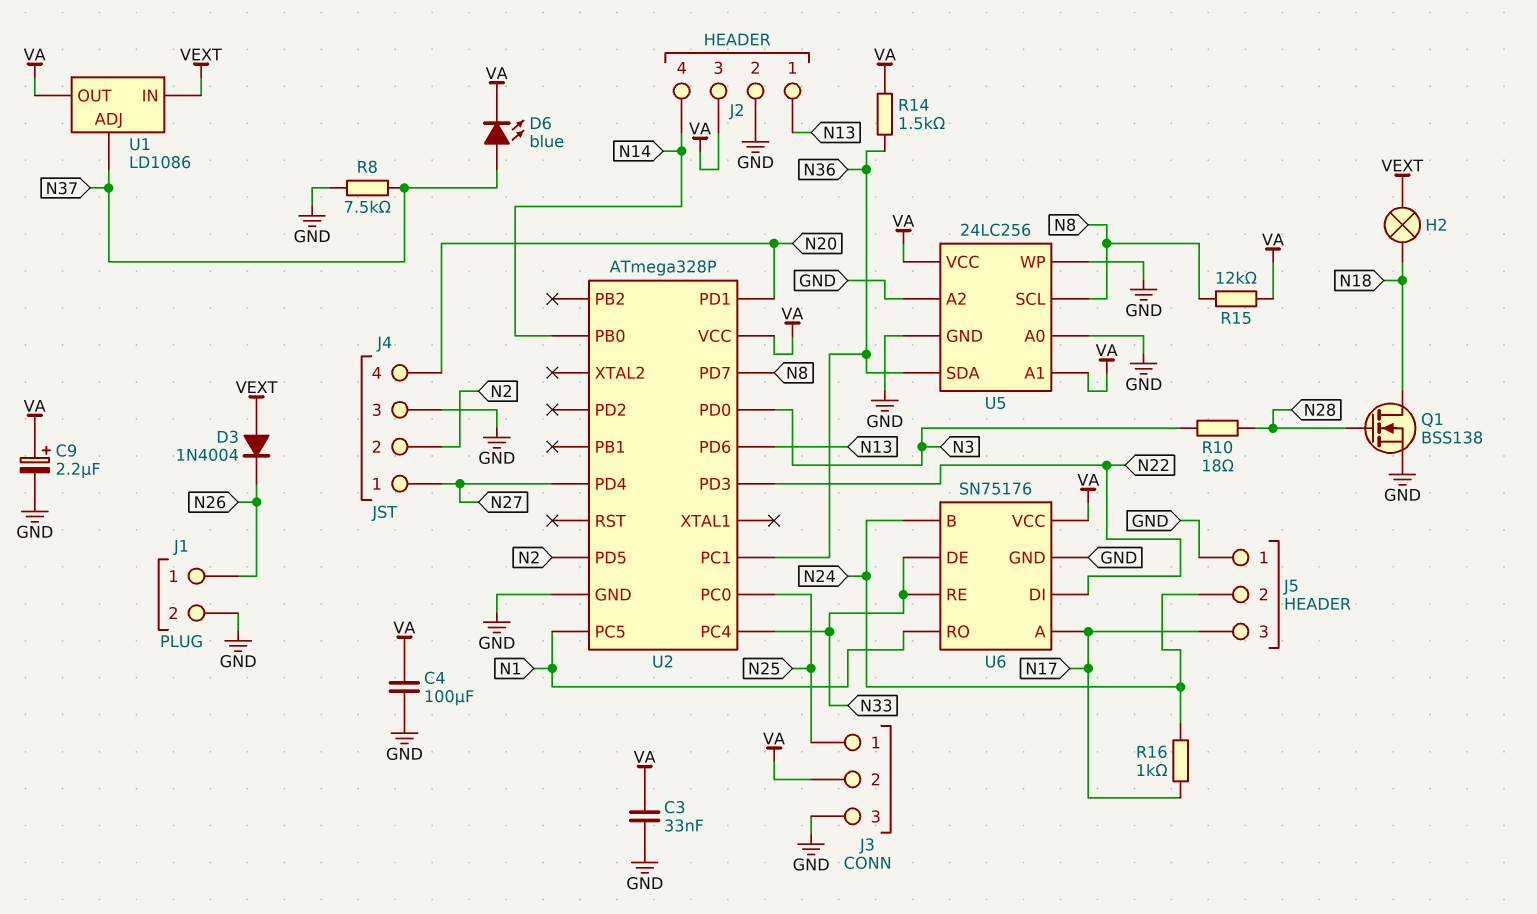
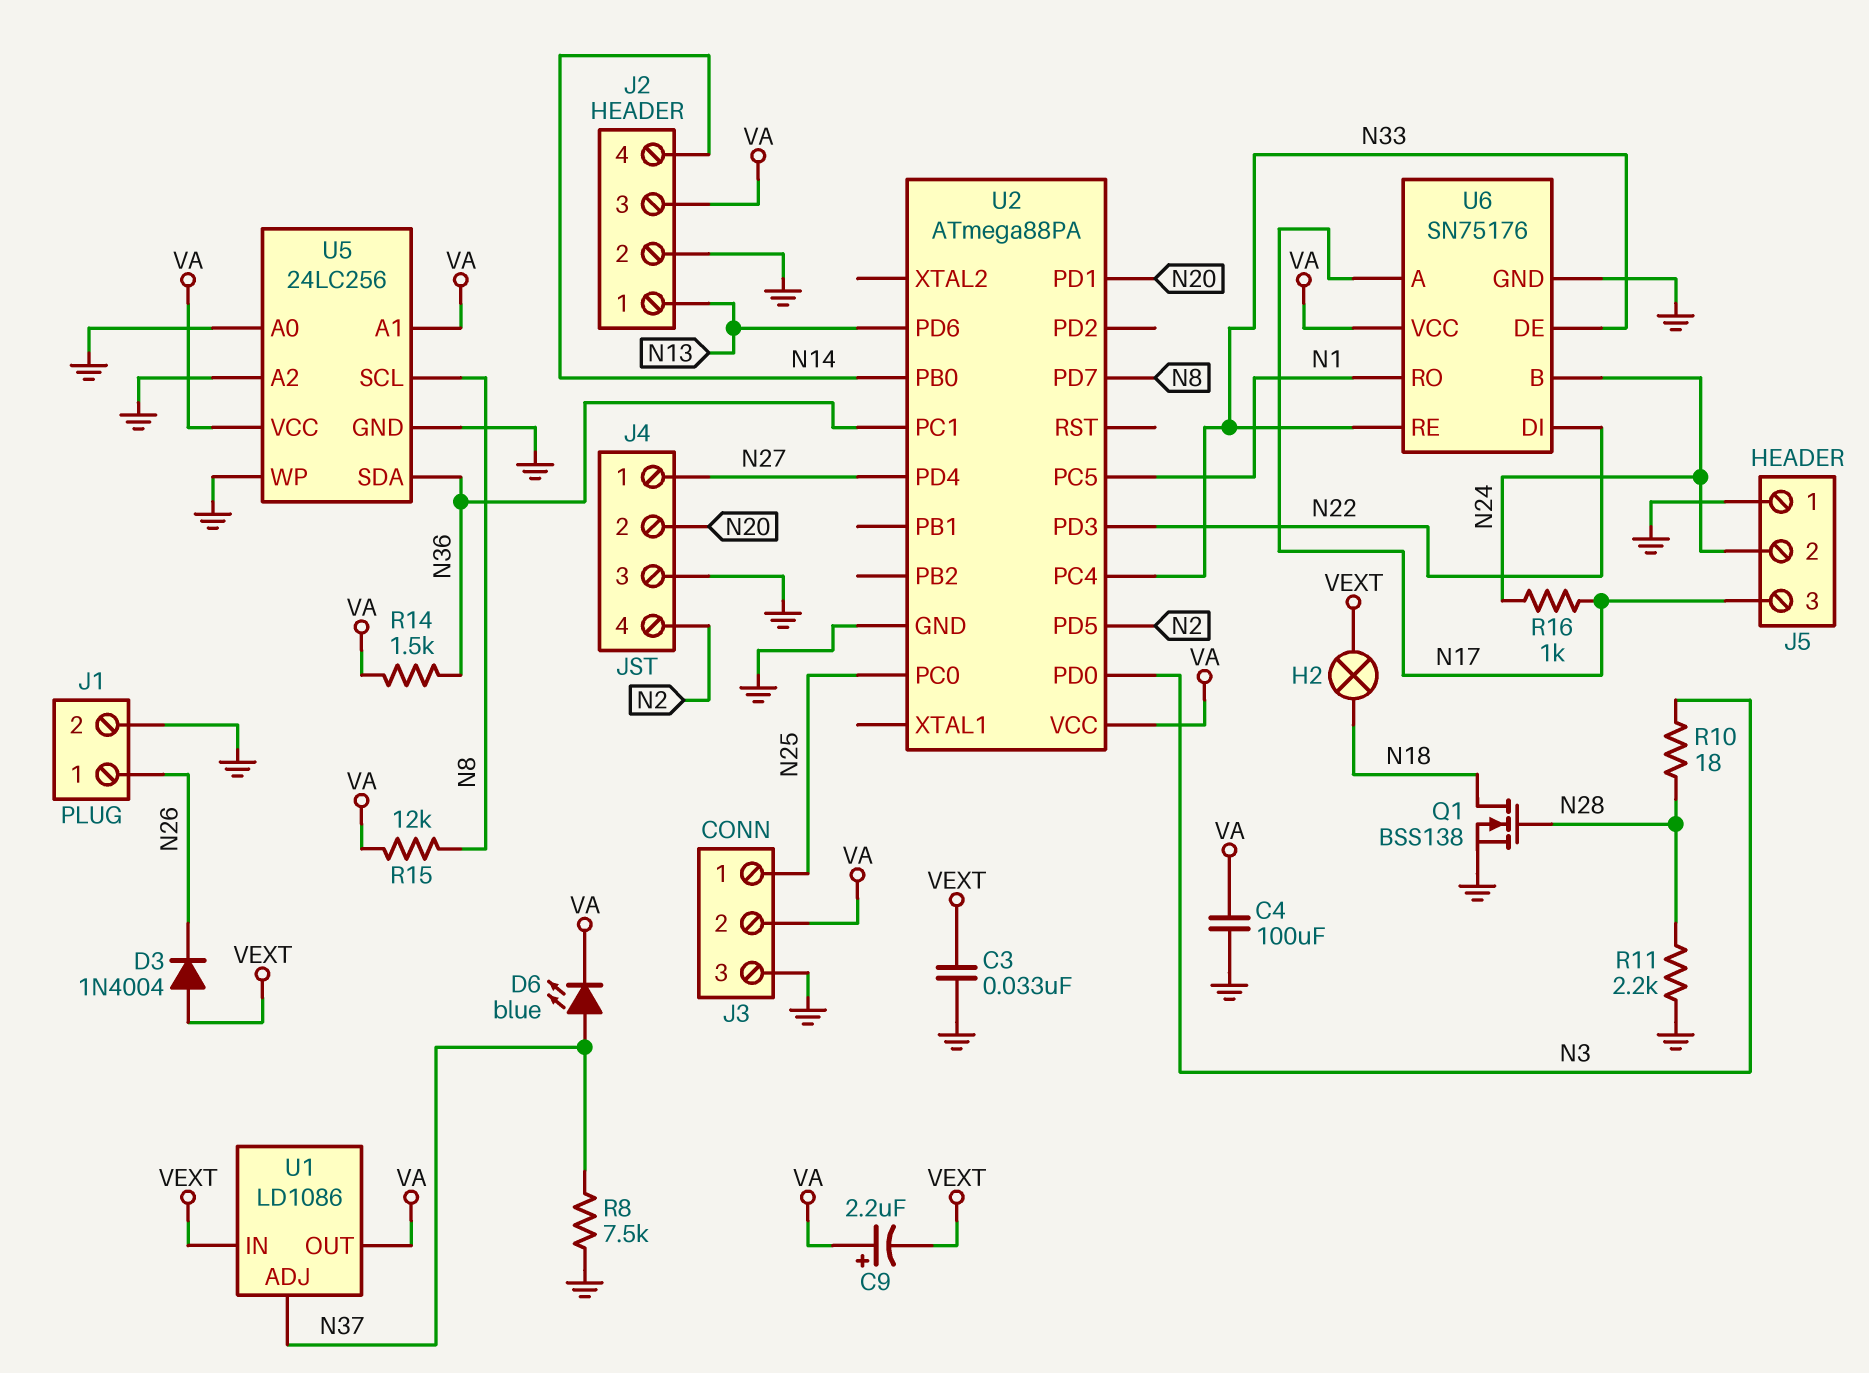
C3: 33nF (GND, VA) -> 33nF (GND, VEXT)
C9: 2.2uF (plus VA, minus GND) -> 2.2uF (plus VA, minus VEXT)
J4 pin 2: N2 -> N20
J4 pin 4: N20 -> N2
R11: none -> 2.2k (GND, N28)
U2: ATmega328P -> ATmega88PA

